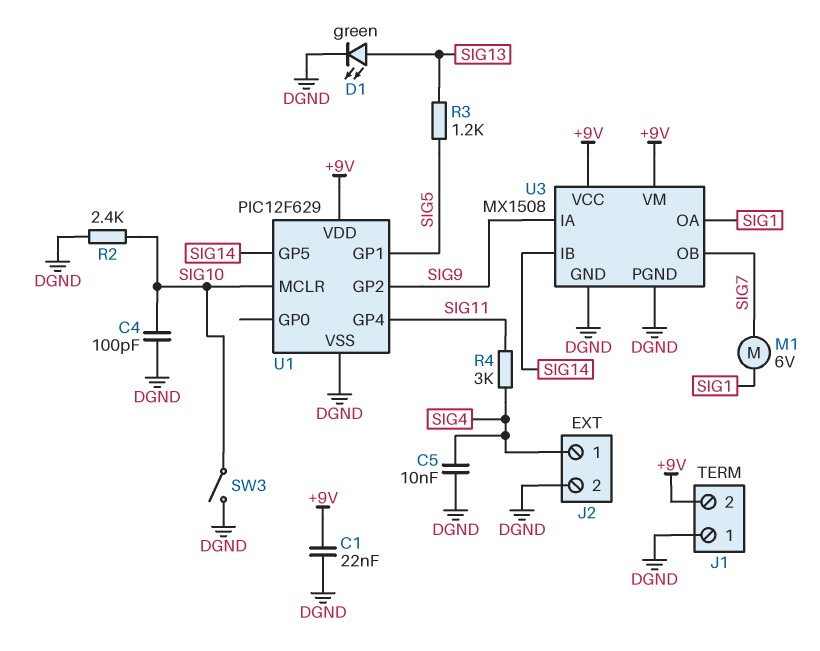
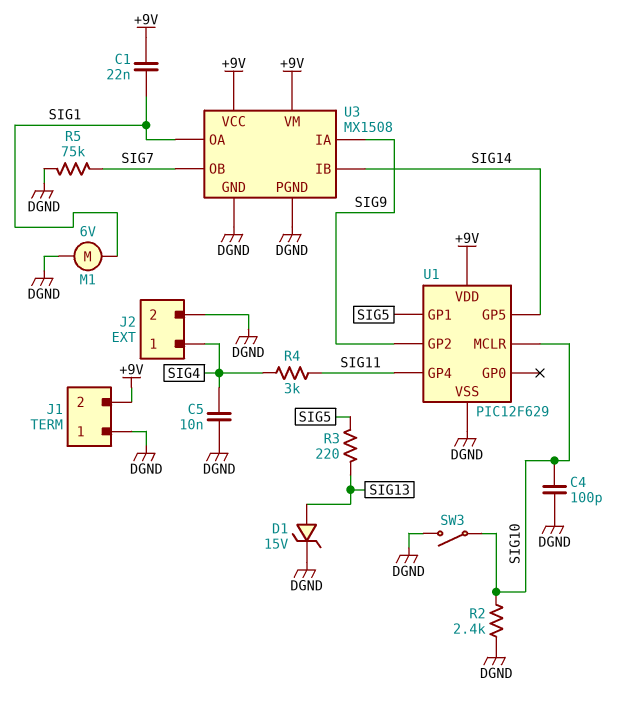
C1: 22nF (+9V, DGND) -> 22nF (+9V, SIG1)
D1: LED green (A SIG13, K DGND) -> zener 15V (A SIG13, K DGND)
M1: motor 6V (SIG1, SIG7) -> motor 6V (DGND, SIG1)
R3: 1.2k (SIG5, SIG13) -> 220 (SIG5, SIG13)
R5: none -> 75k (DGND, SIG7)

